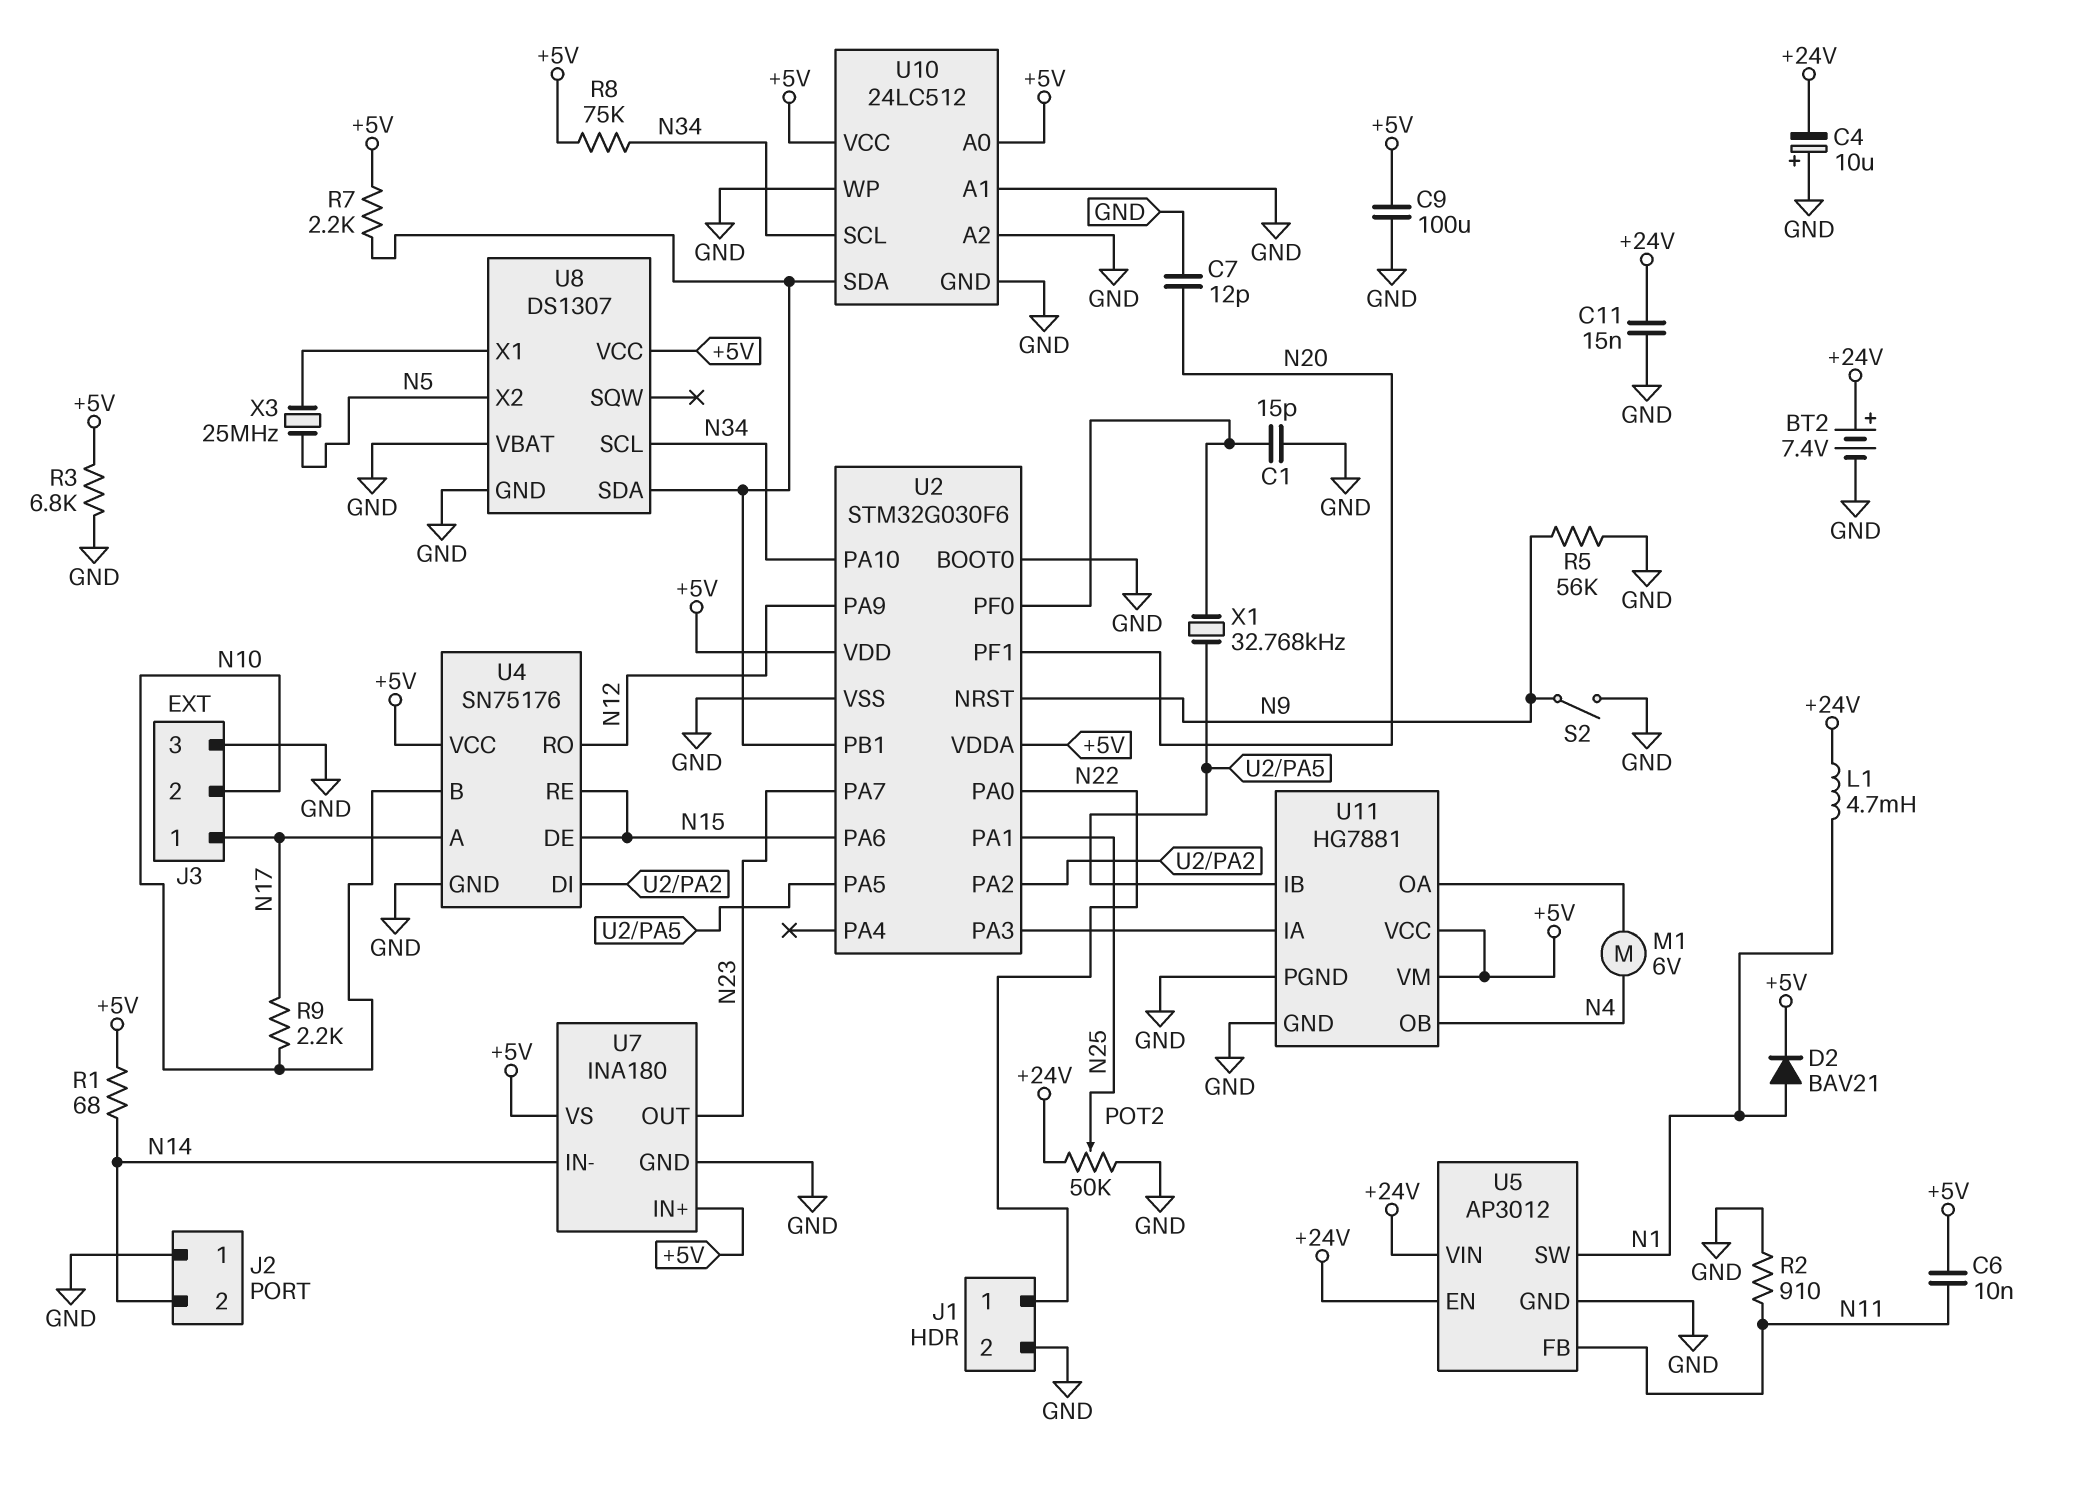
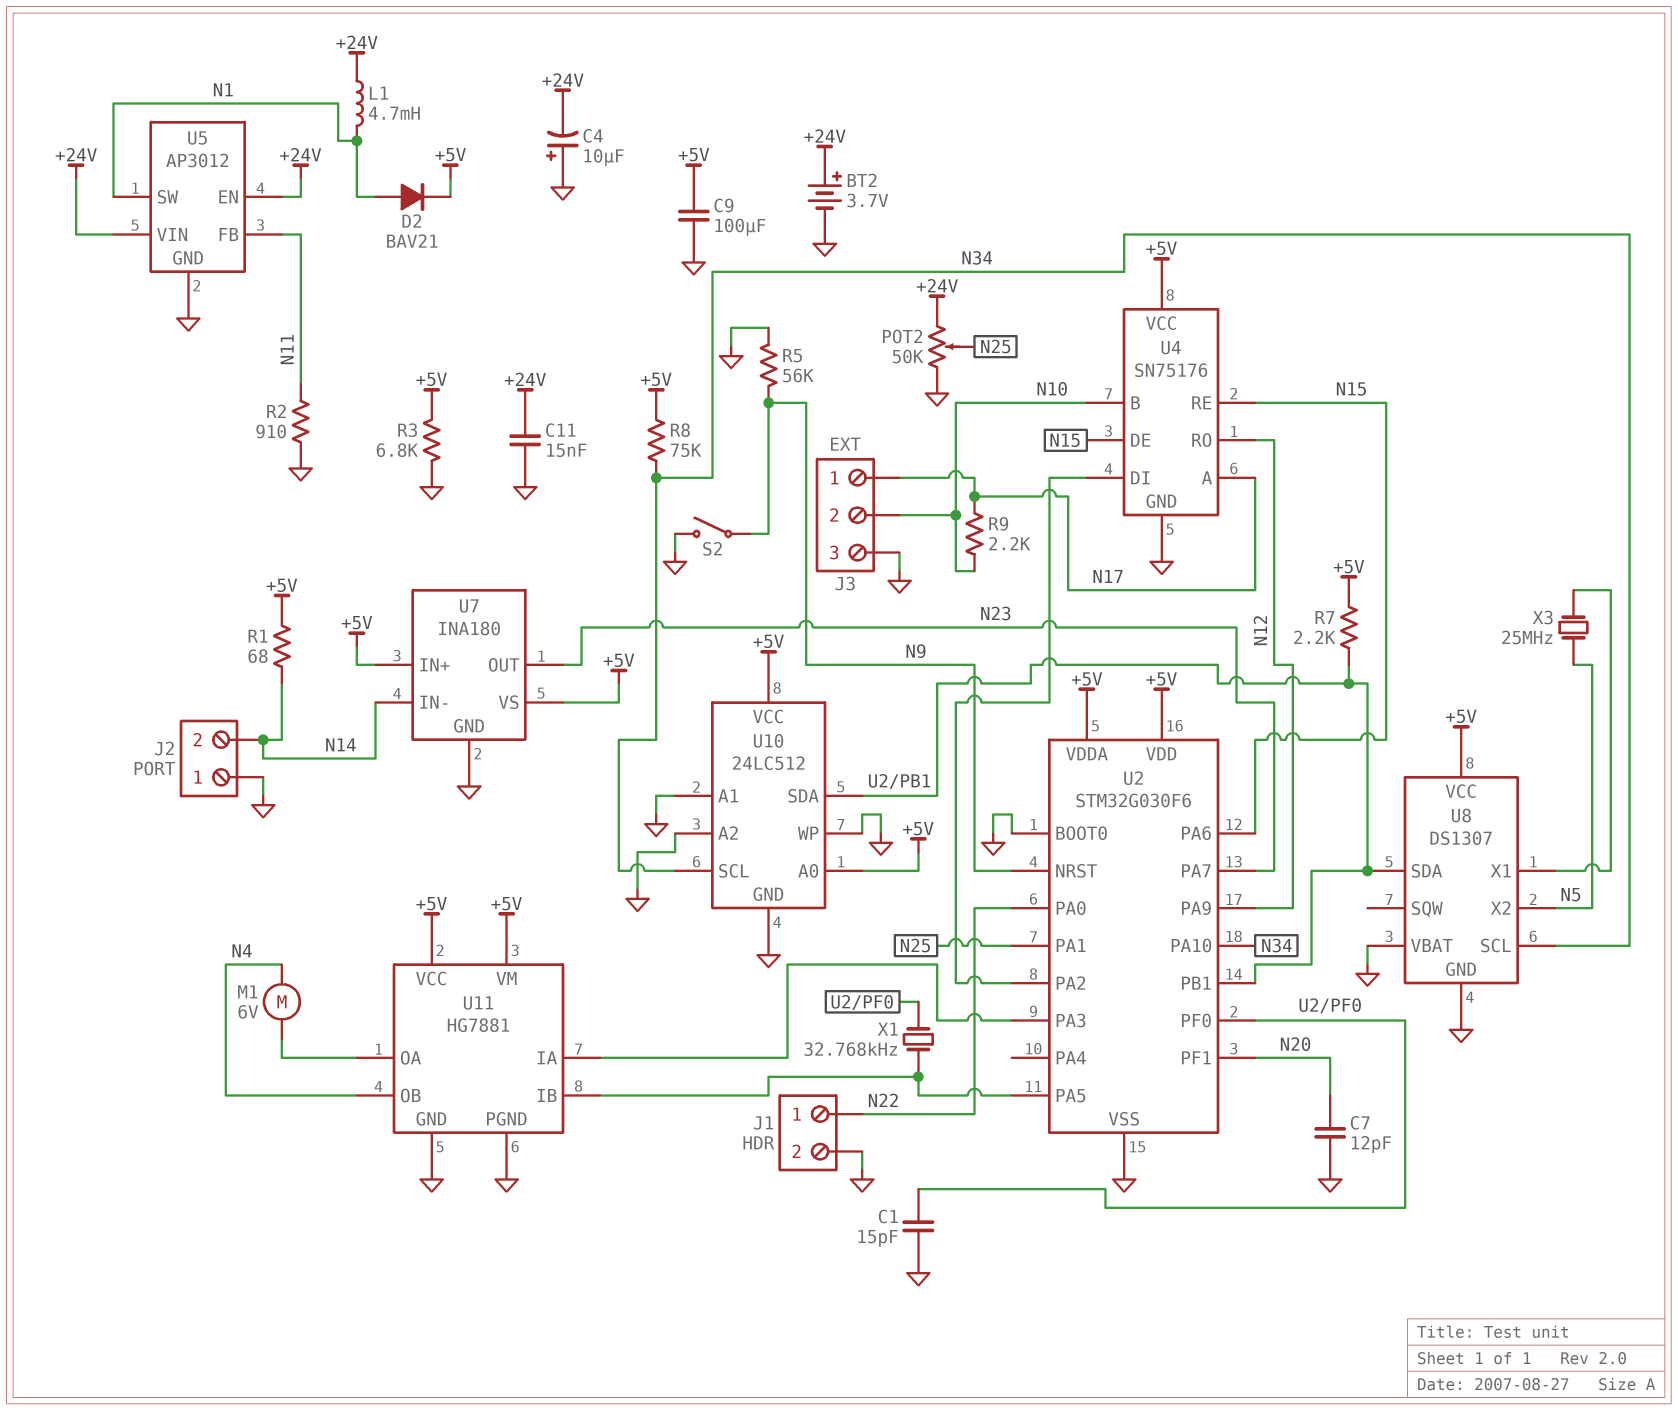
BT2: 7.4V (plus +24V, minus GND) -> 3.7V (plus +24V, minus GND)
C6: 10nF (+5V, N11) -> none

